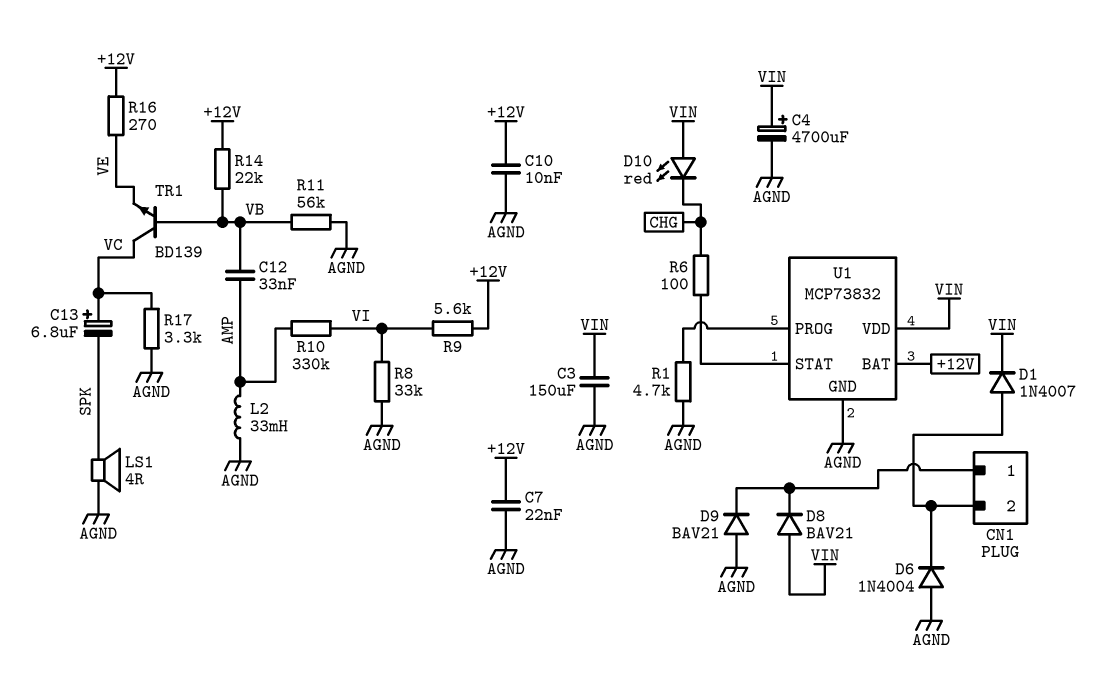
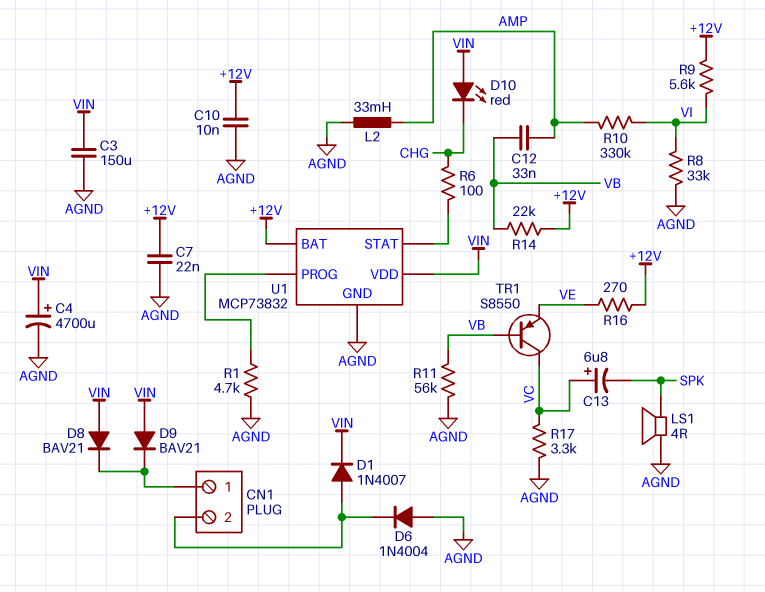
D9: diode BAV21 (A AGND, K CN1/1) -> diode BAV21 (A VIN, K CN1/1)
TR1: NPN BD139 (B VB, C VC, E VE) -> PNP S8550 (B VB, C VC, E VE)

